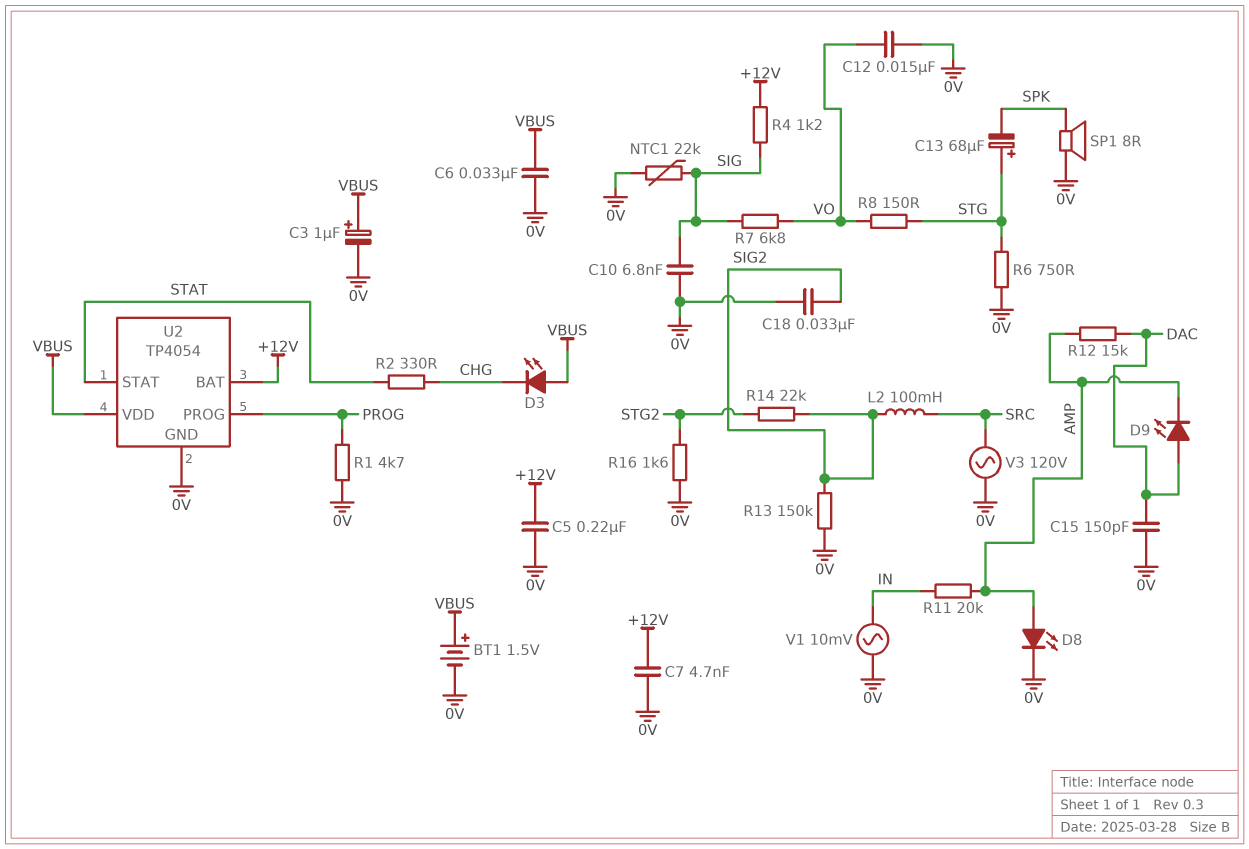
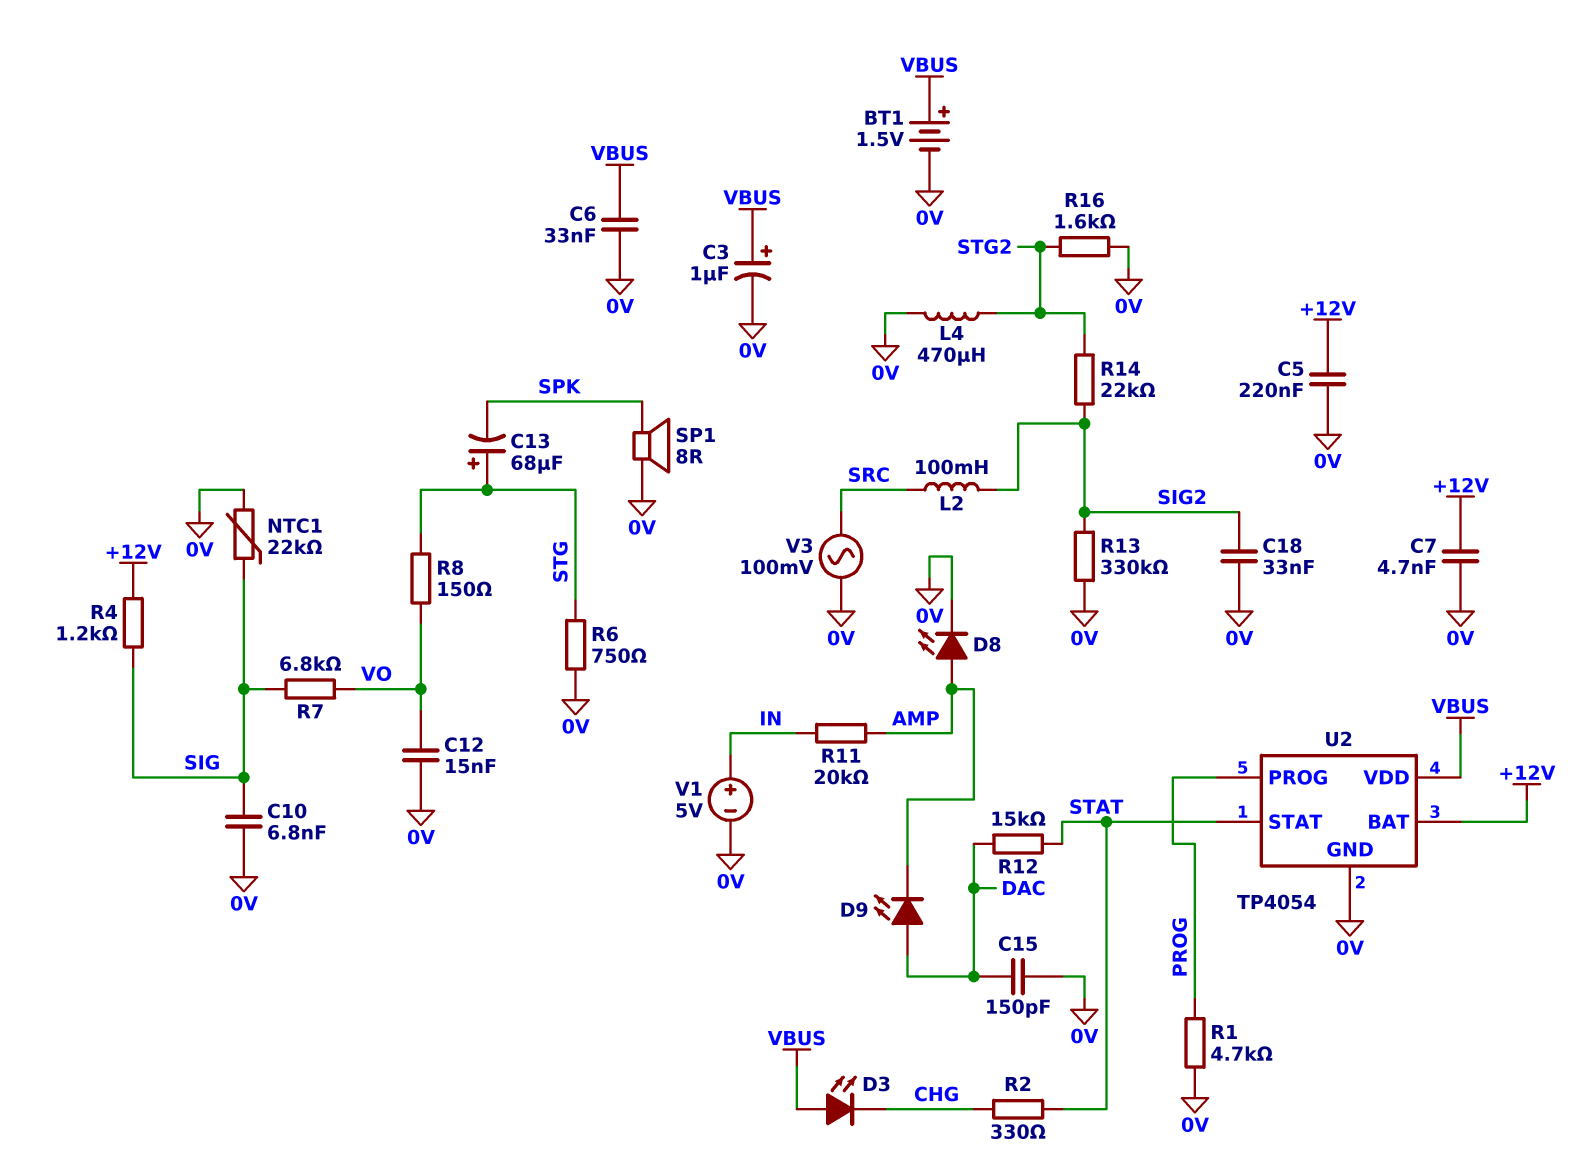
L4: none -> 470uH (0V, STG2)
R12: 15k (AMP, DAC) -> 15k (DAC, STAT)
R13: 150k (0V, SIG2) -> 330k (0V, SIG2)
V1: AC 10mV (0V, IN) -> 5V (plus IN, minus 0V)
V3: AC 120V (0V, SRC) -> AC 100mV (0V, SRC)

